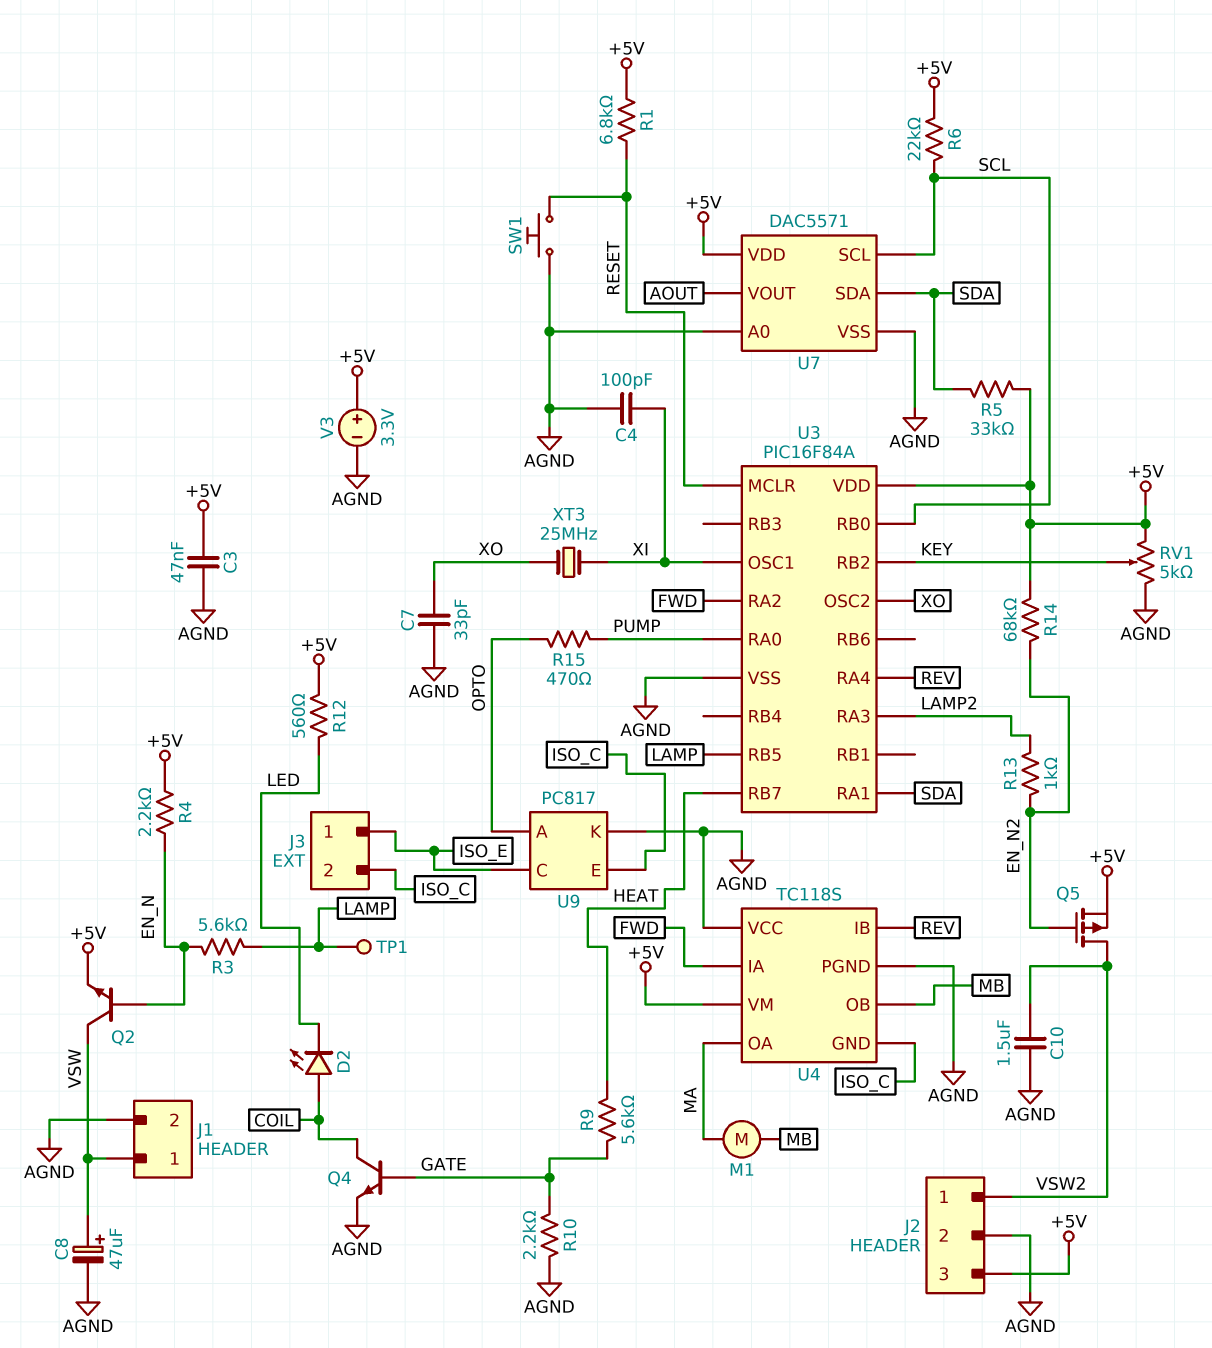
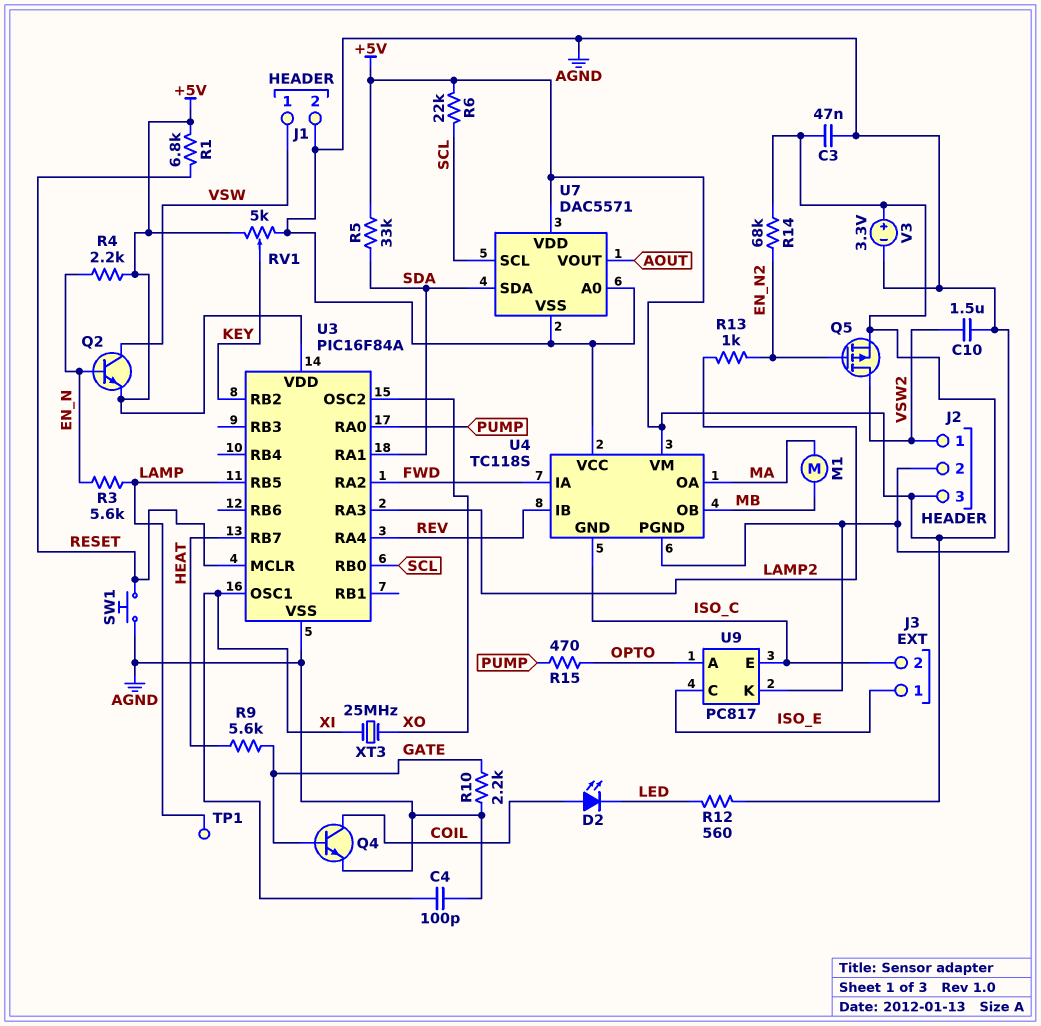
C7: 33pF (AGND, XO) -> none
C8: 47uF (plus VSW, minus AGND) -> none

